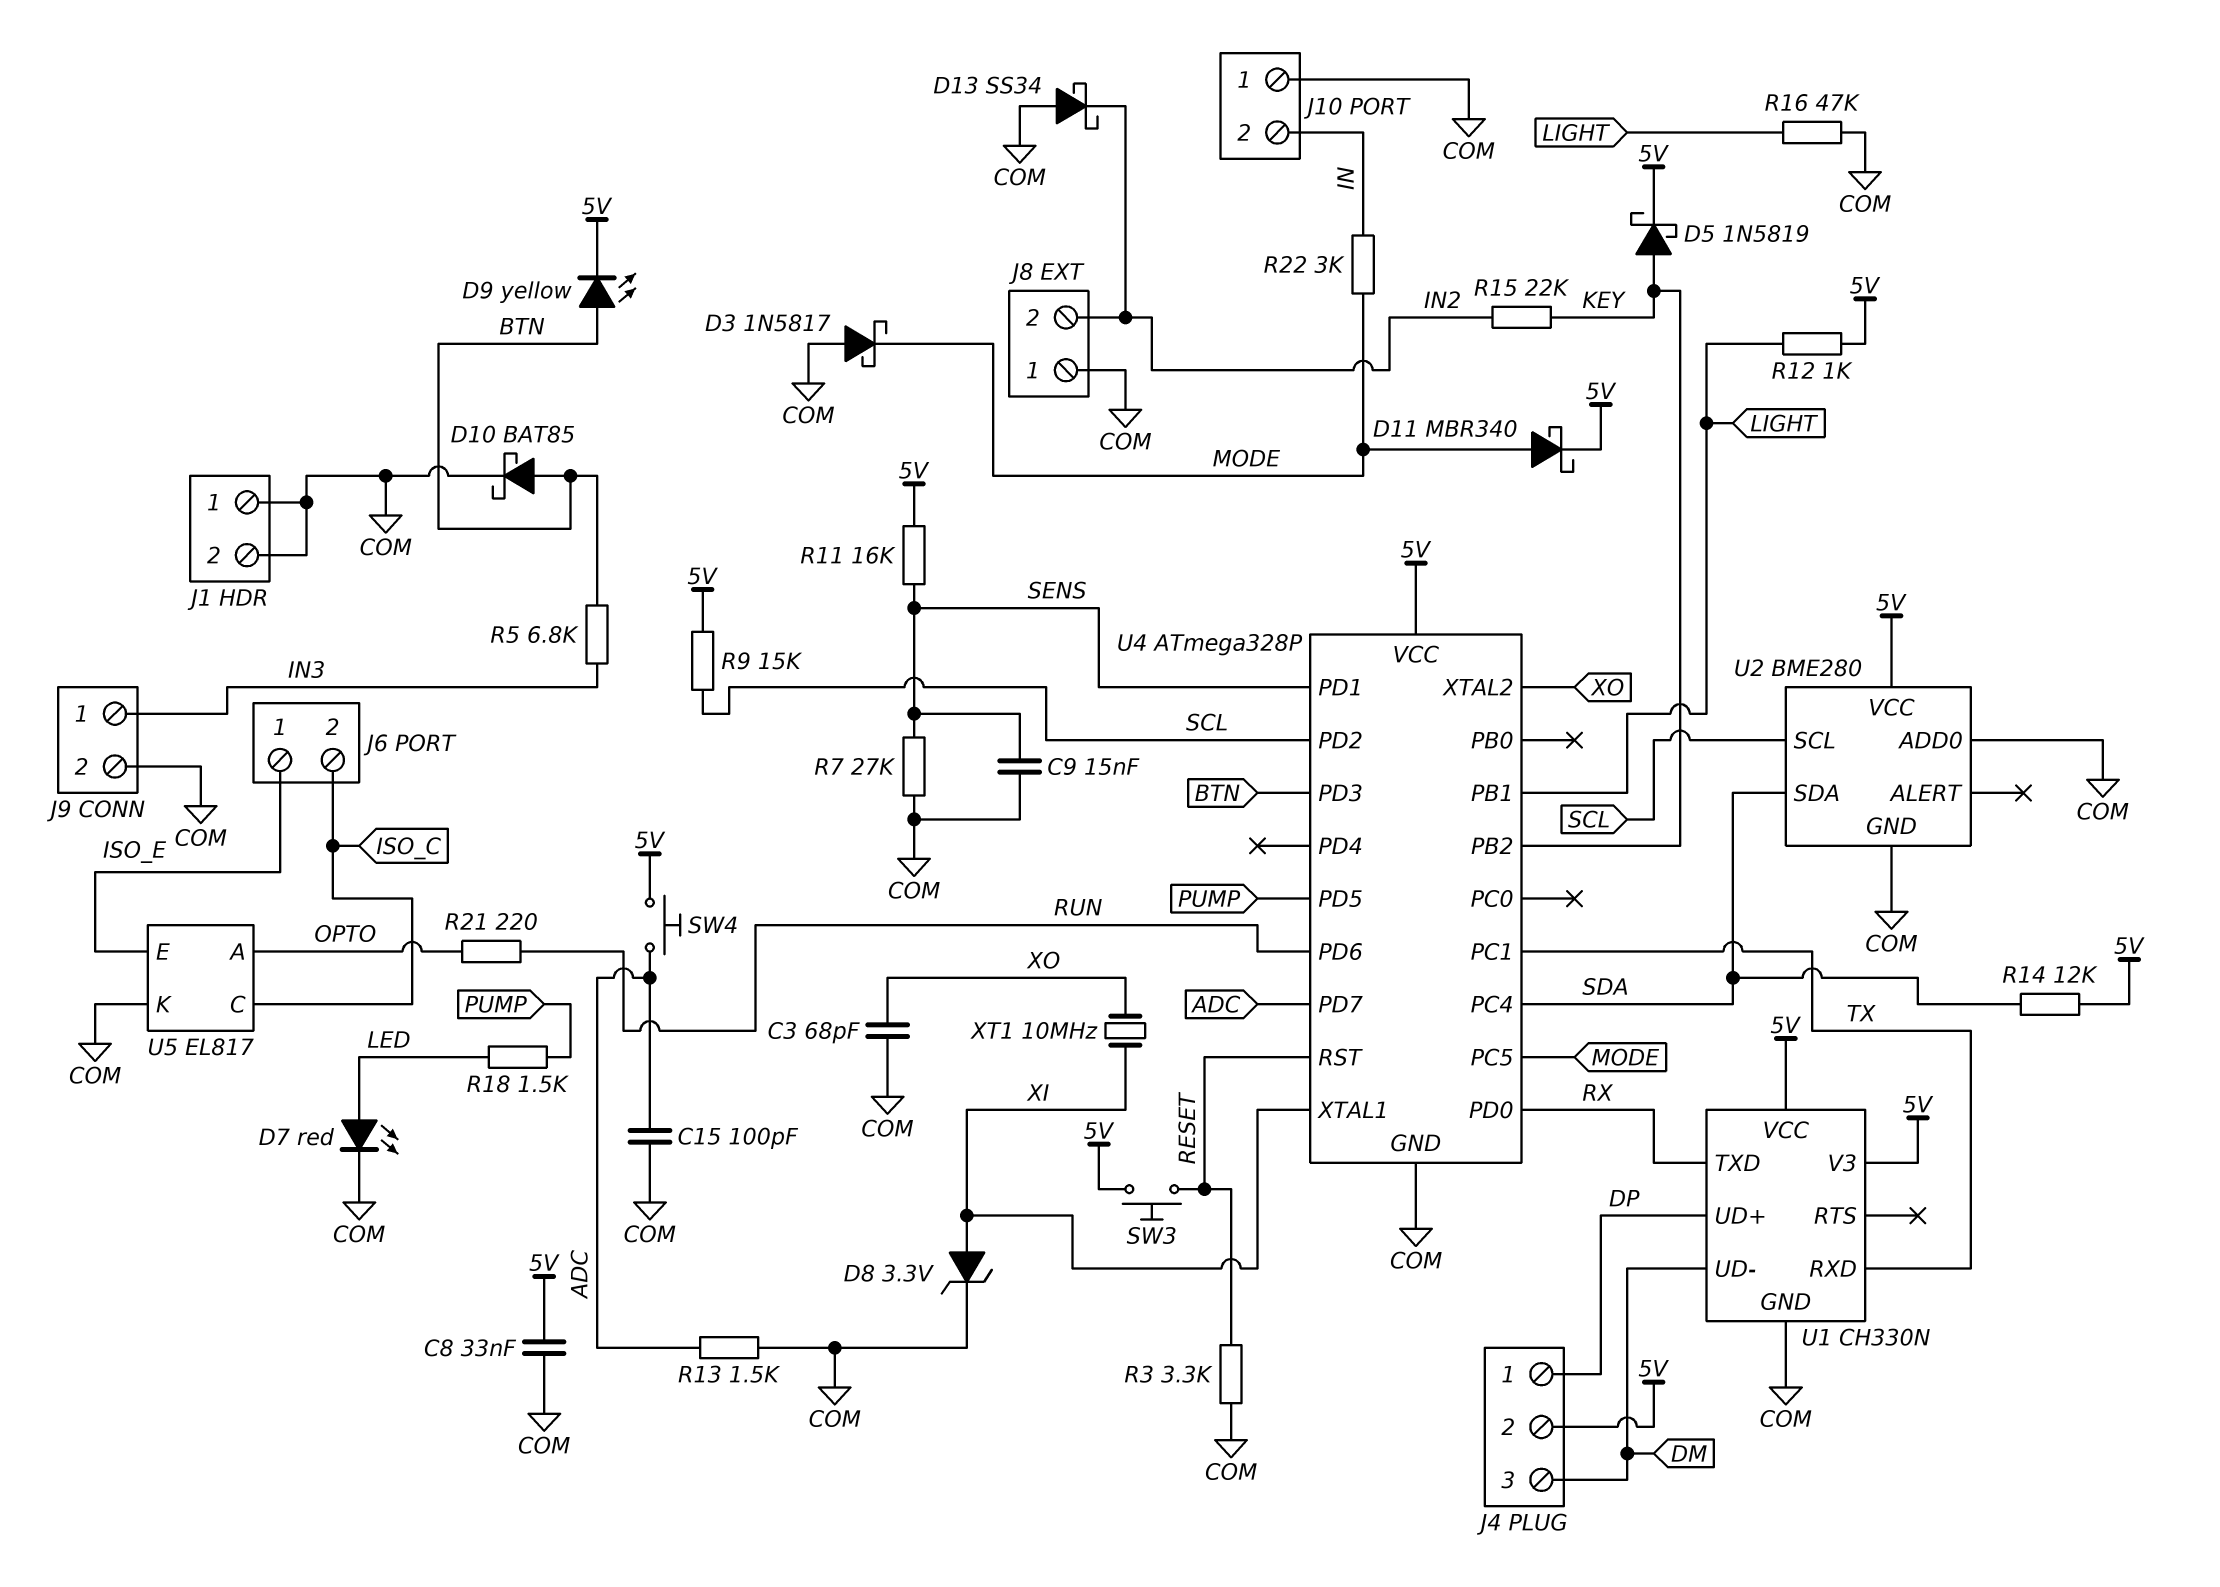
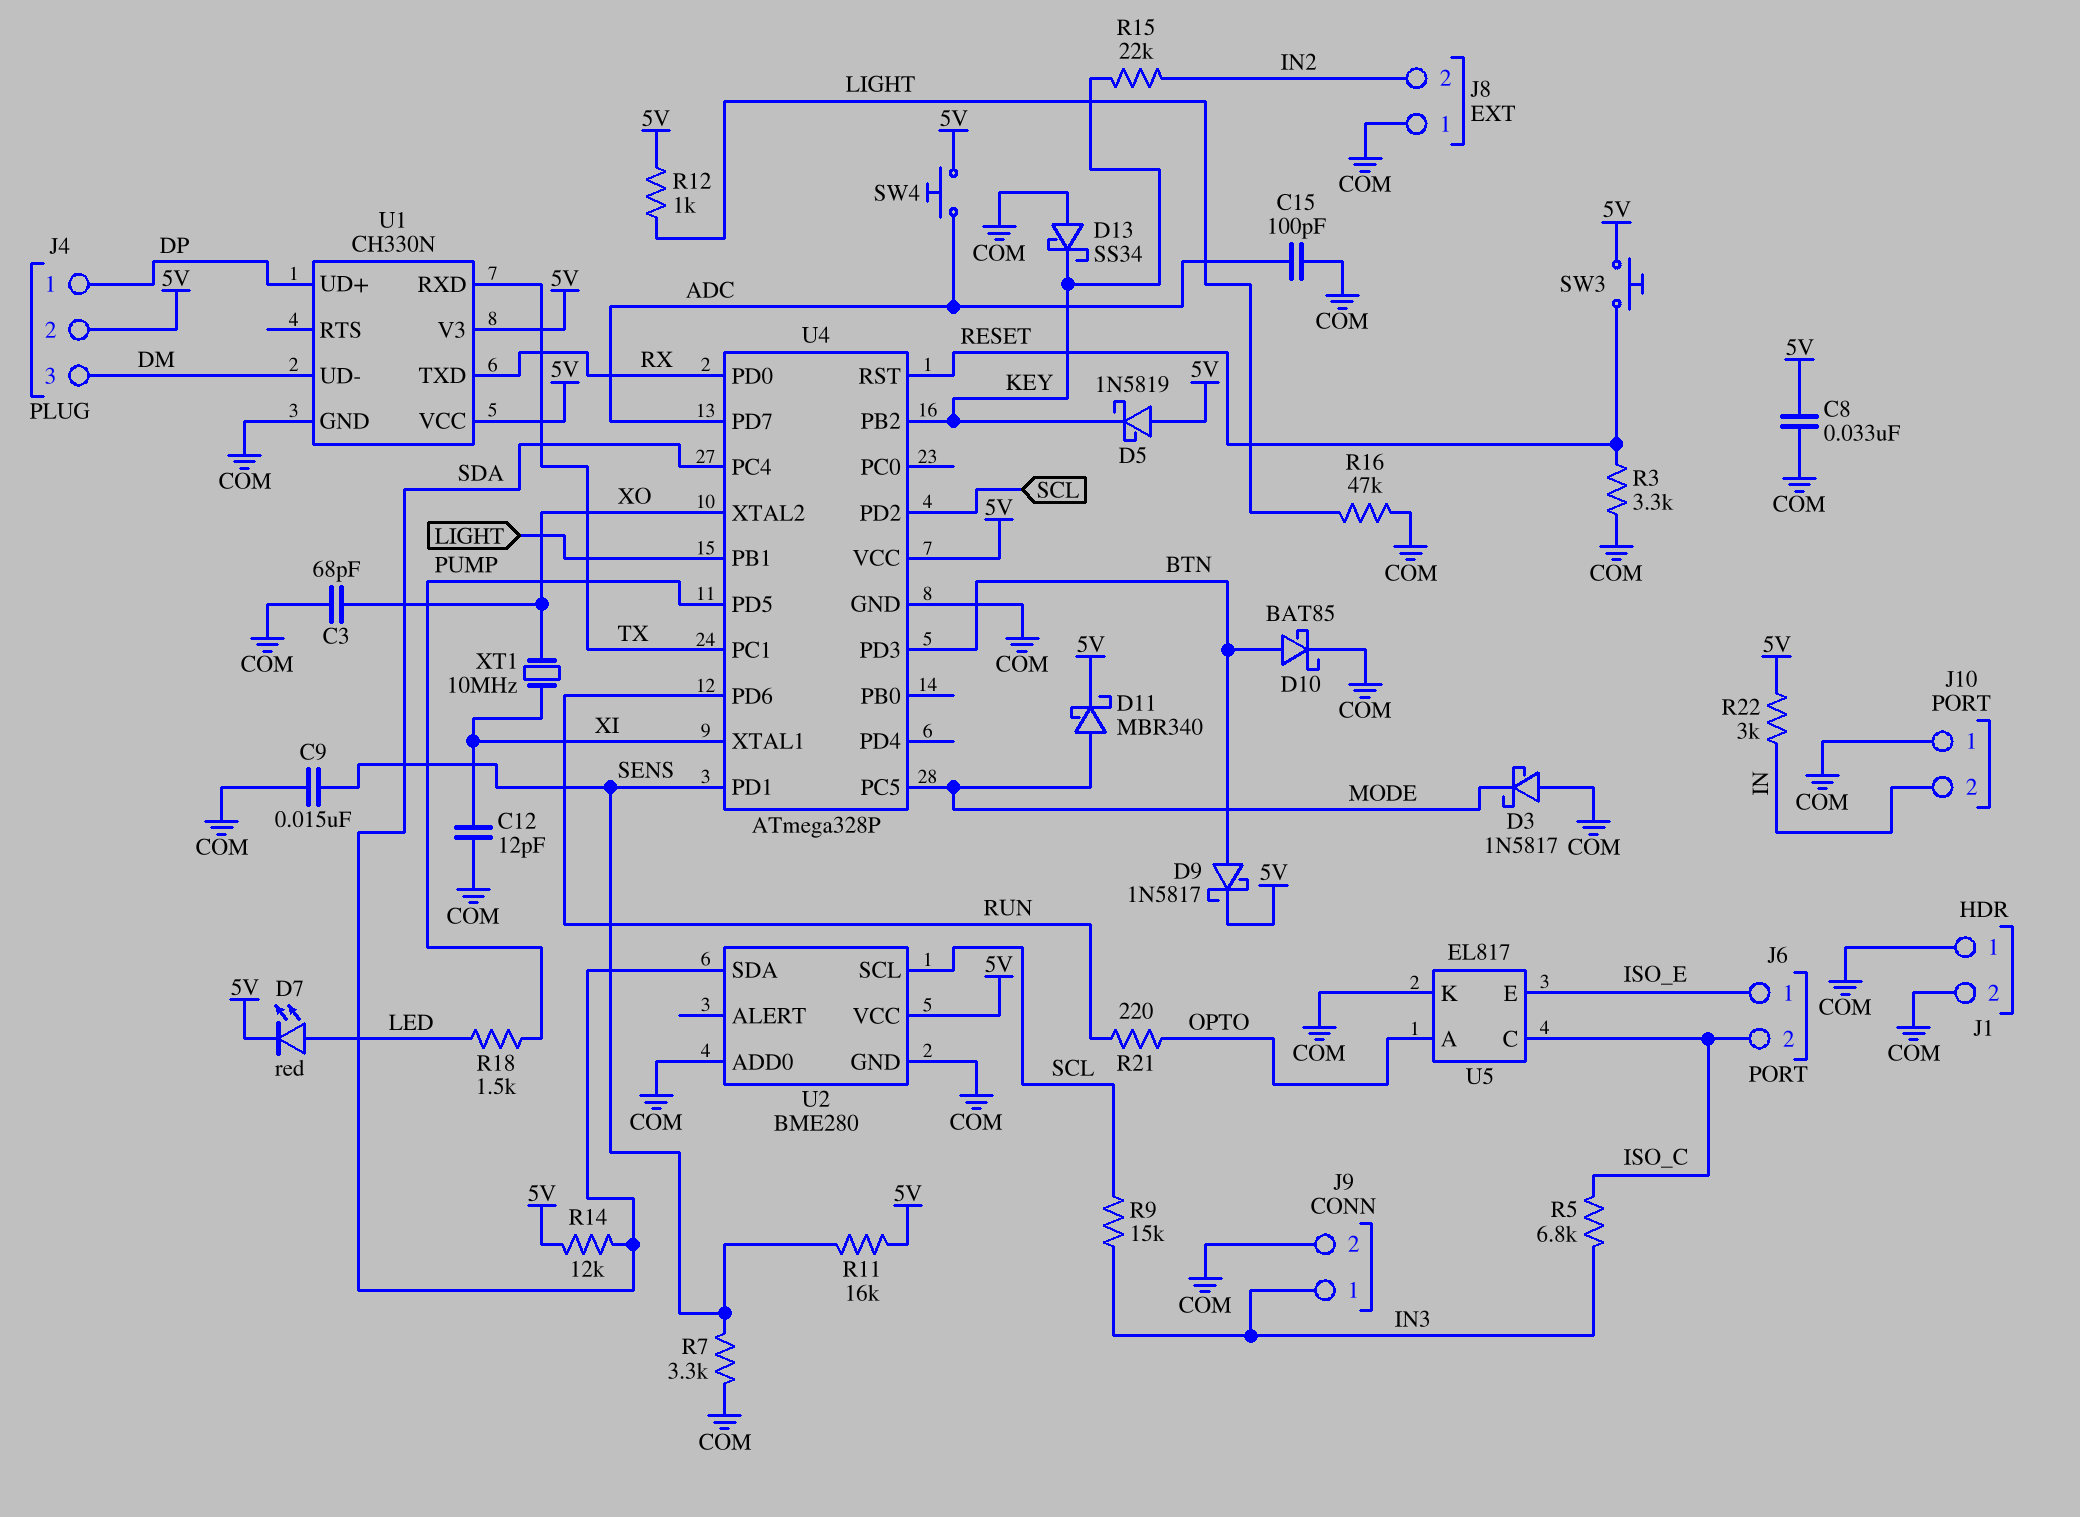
C12: none -> 12pF (COM, XI)
D5: schottky 1N5819 (A KEY, K 5V) -> schottky 1N5819 (A 5V, K KEY)
D7: LED red (A LED, K COM) -> LED red (A LED, K 5V)
D8: zener 3.3V (A XI, K COM) -> none
D9: LED yellow (A BTN, K 5V) -> schottky 1N5817 (A BTN, K 5V)
D13: schottky SS34 (A COM, K IN2) -> schottky SS34 (A COM, K KEY)
R5: 6.8k (BTN, IN3) -> 6.8k (IN3, ISO_C)
R7: 27k (COM, SENS) -> 3.3k (COM, SENS)
R9: 15k (5V, SCL) -> 15k (IN3, SCL)
R13: 1.5k (ADC, COM) -> none
R22: 3k (IN, MODE) -> 3k (5V, IN)

